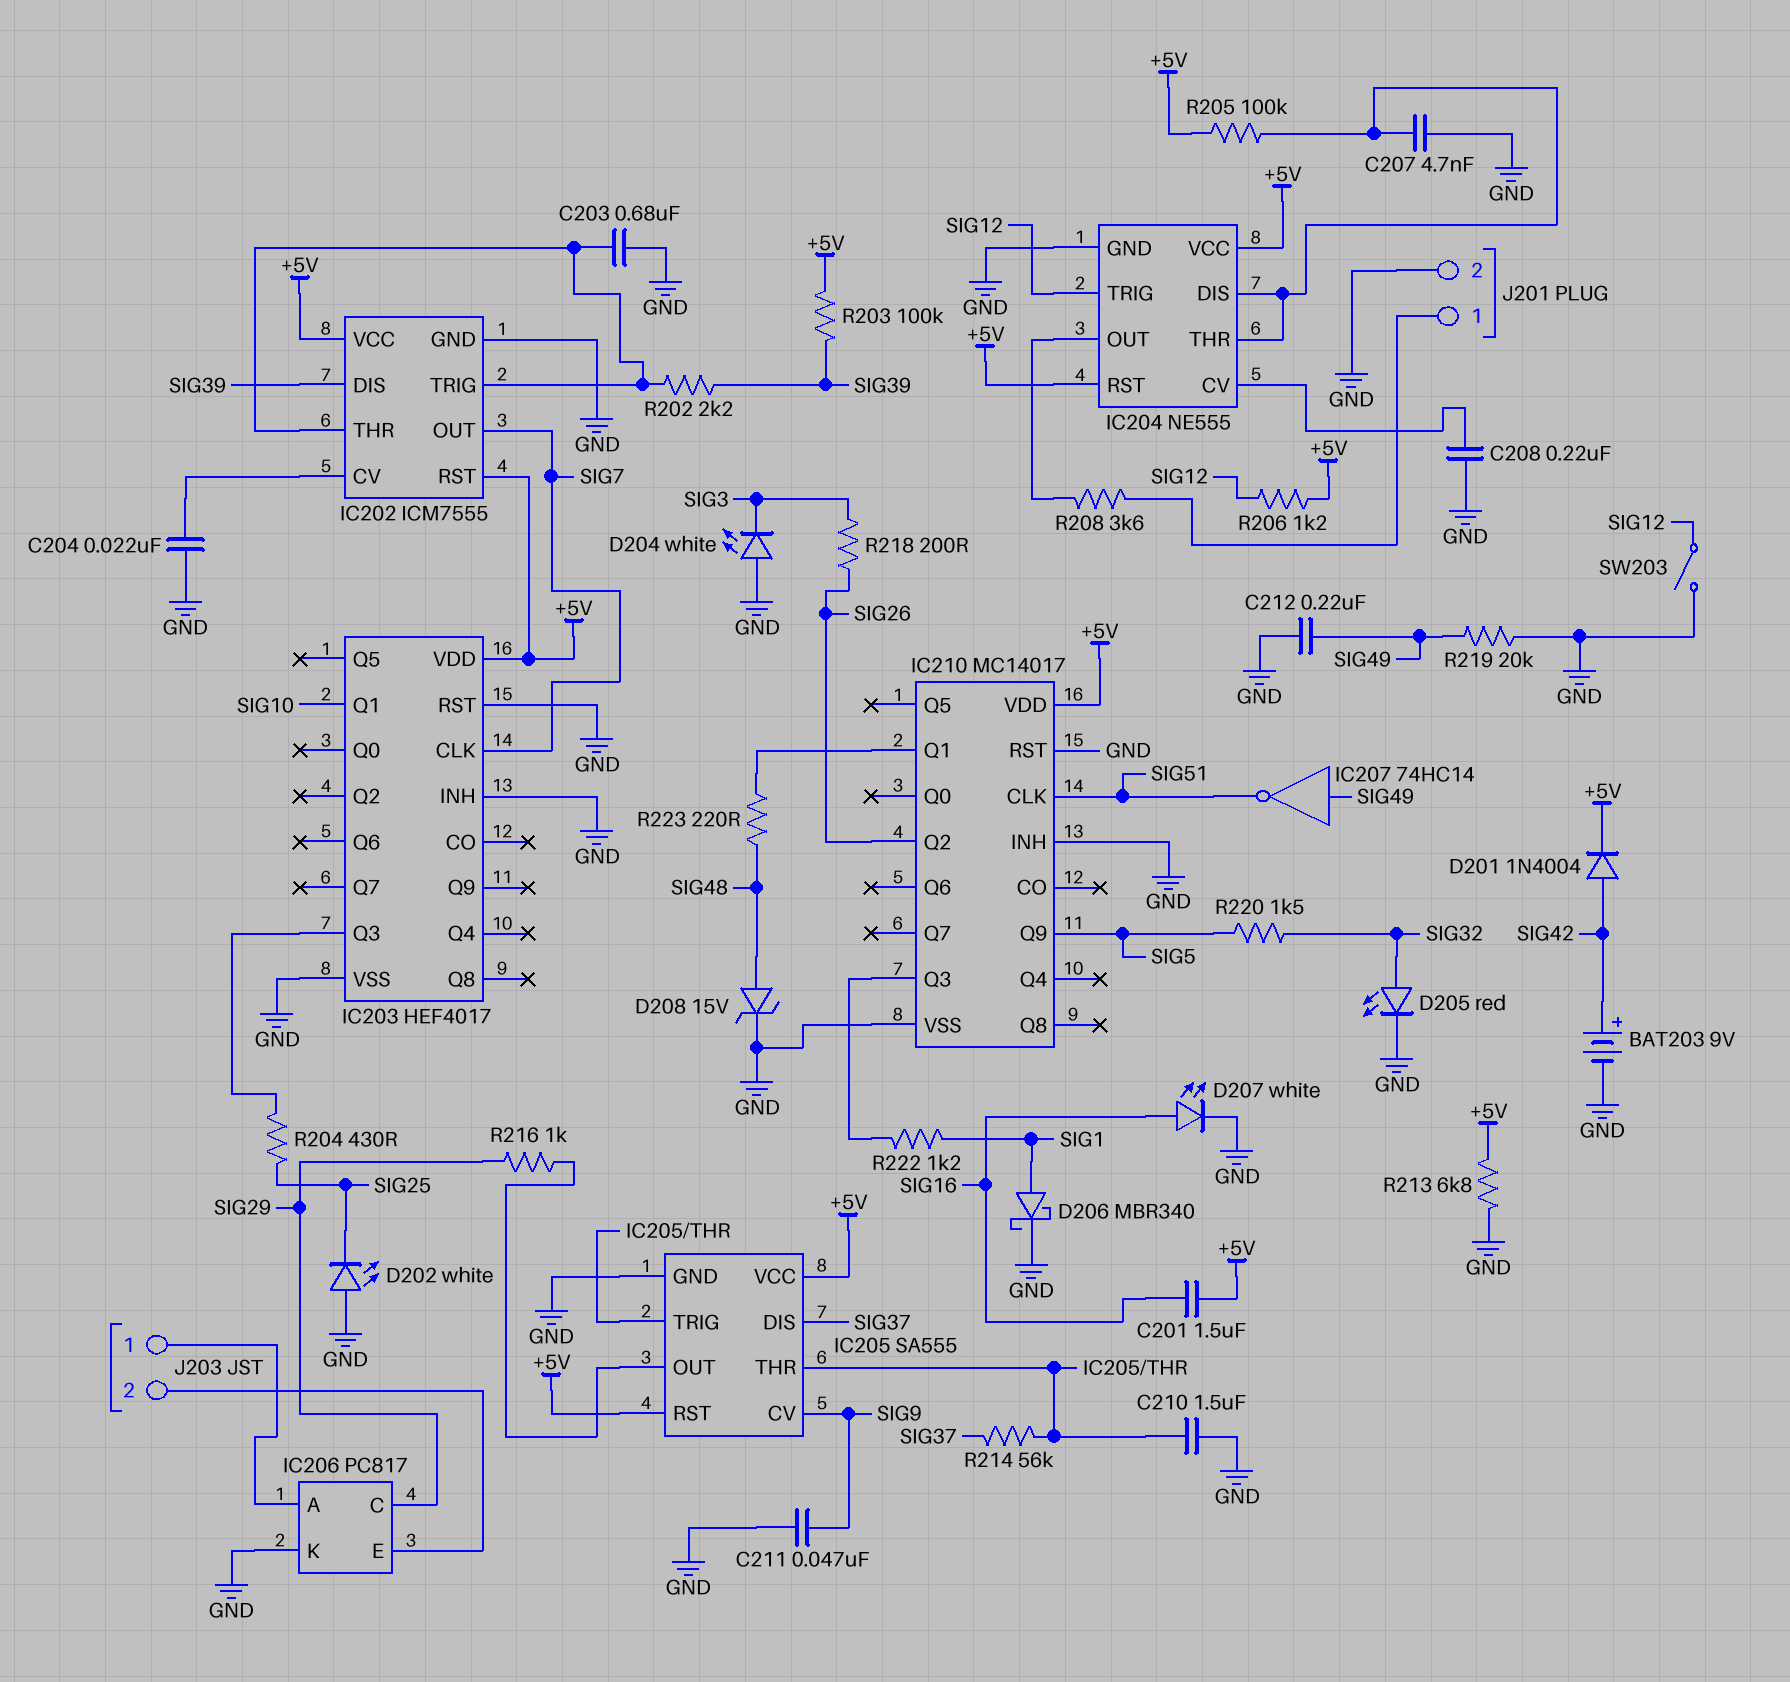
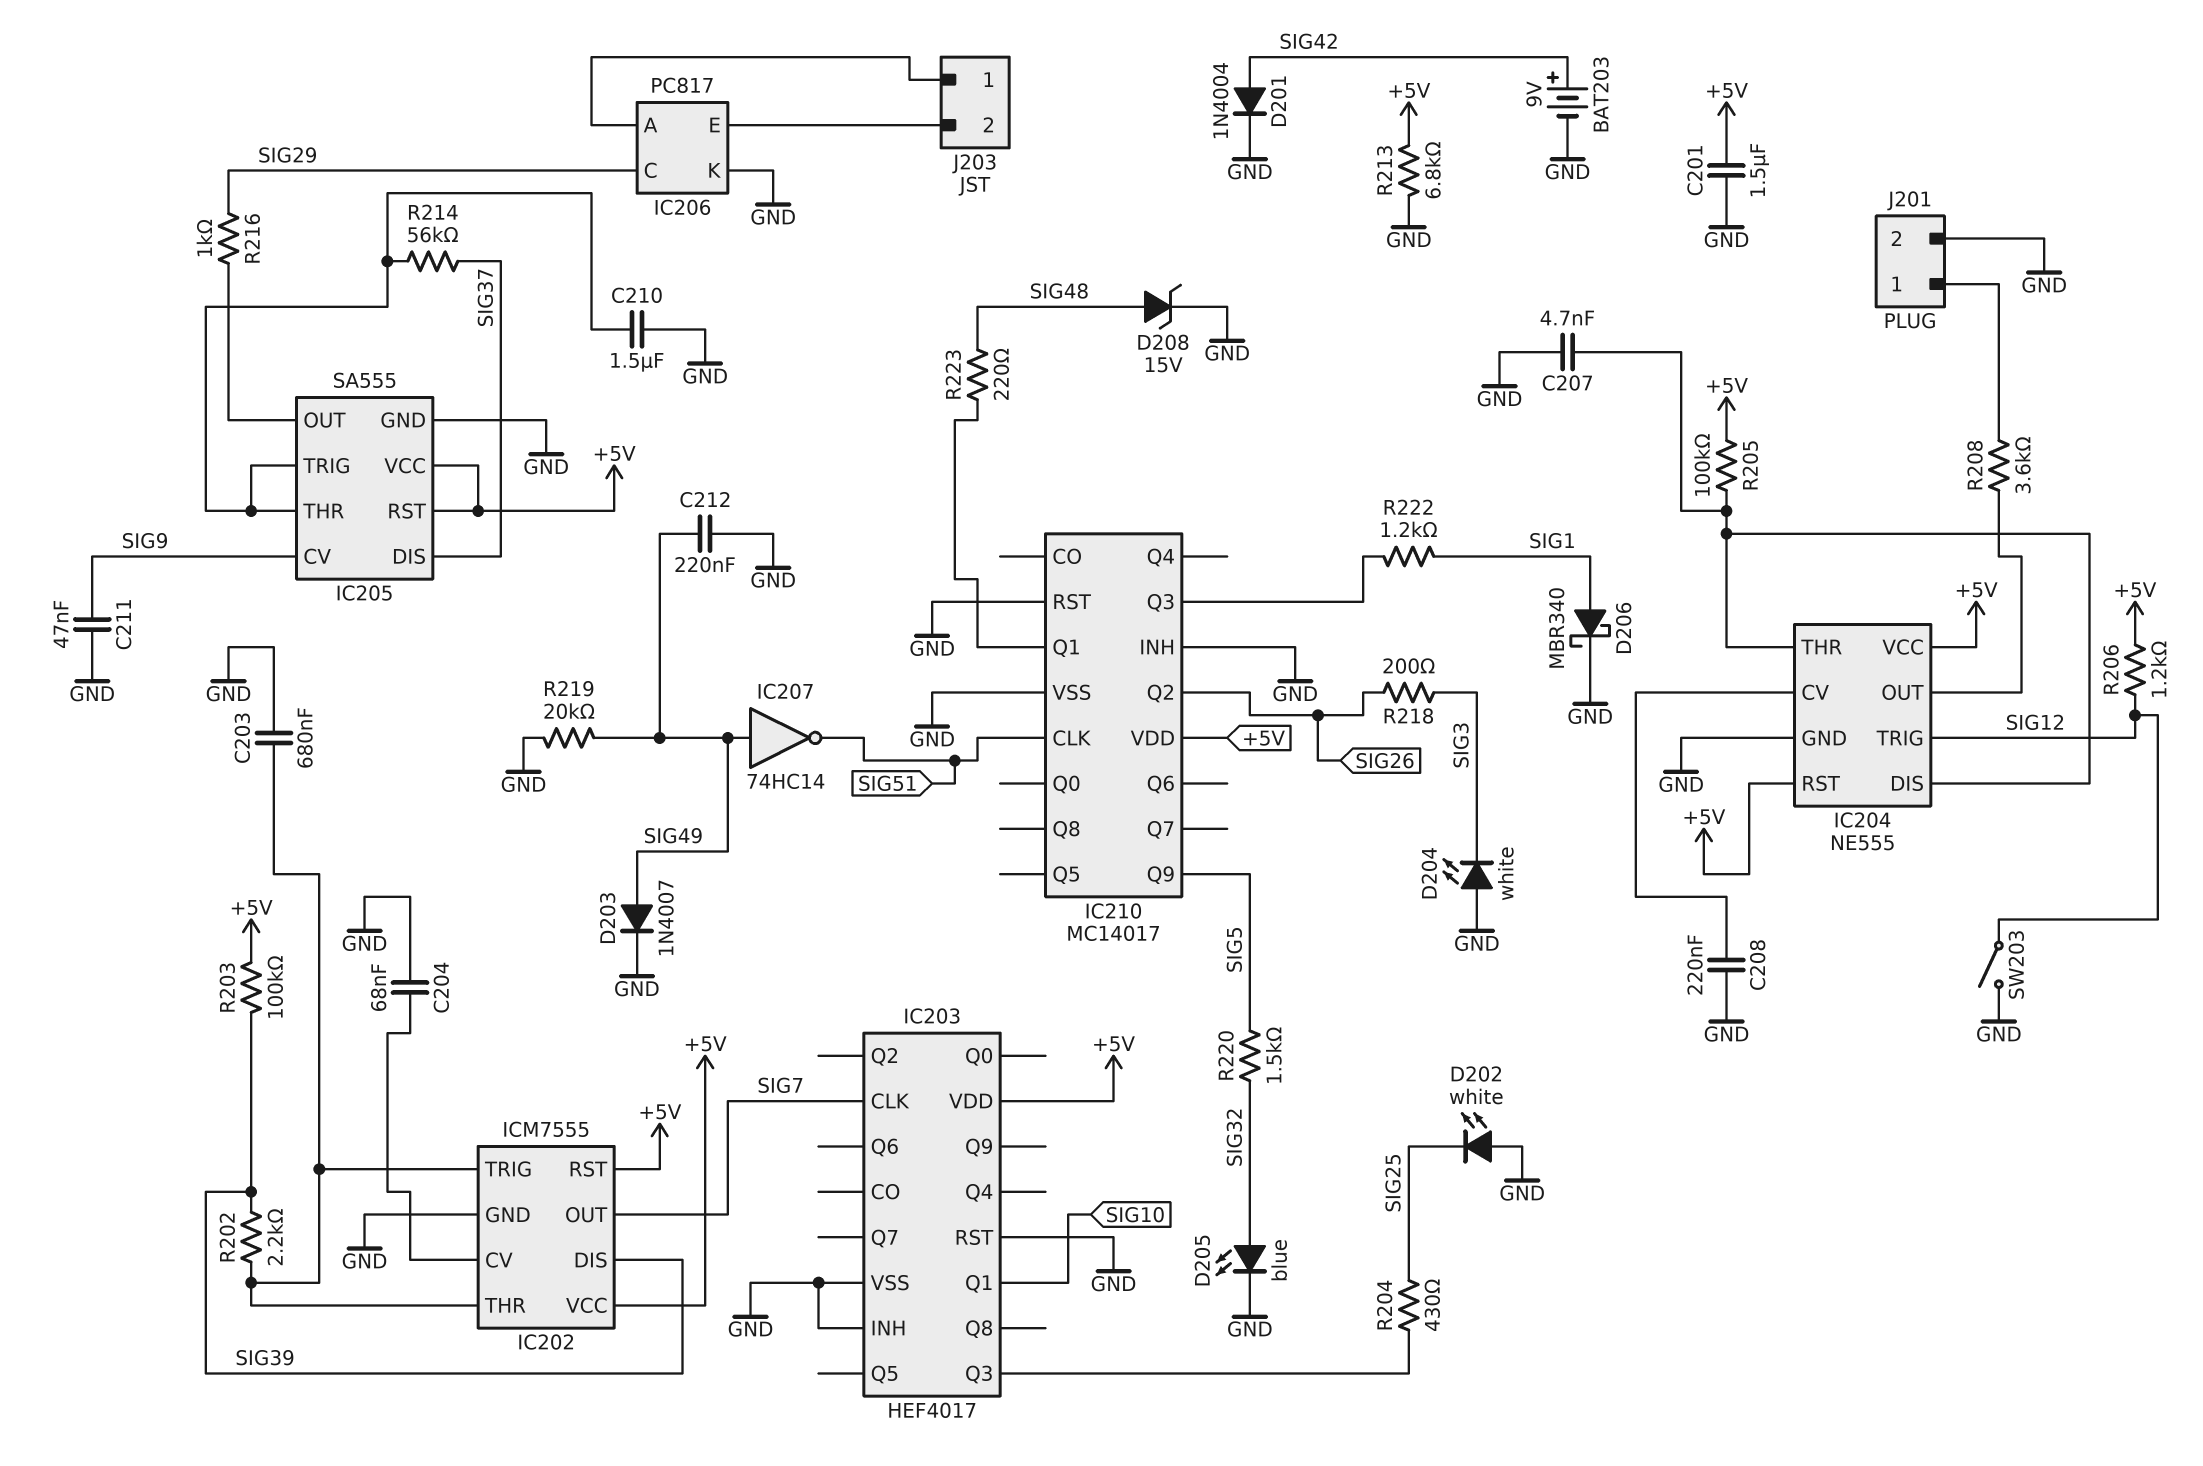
C201: 1.5uF (+5V, SIG16) -> 1.5uF (+5V, GND)
C204: 22nF (GND, IC202/CV) -> 68nF (GND, IC202/CV)
D201: diode 1N4004 (A SIG42, K +5V) -> diode 1N4004 (A SIG42, K GND)
D203: none -> diode 1N4007 (A SIG49, K GND)
D205: LED red (A SIG32, K GND) -> LED blue (A SIG32, K GND)
D207: LED white (A SIG16, K GND) -> none

